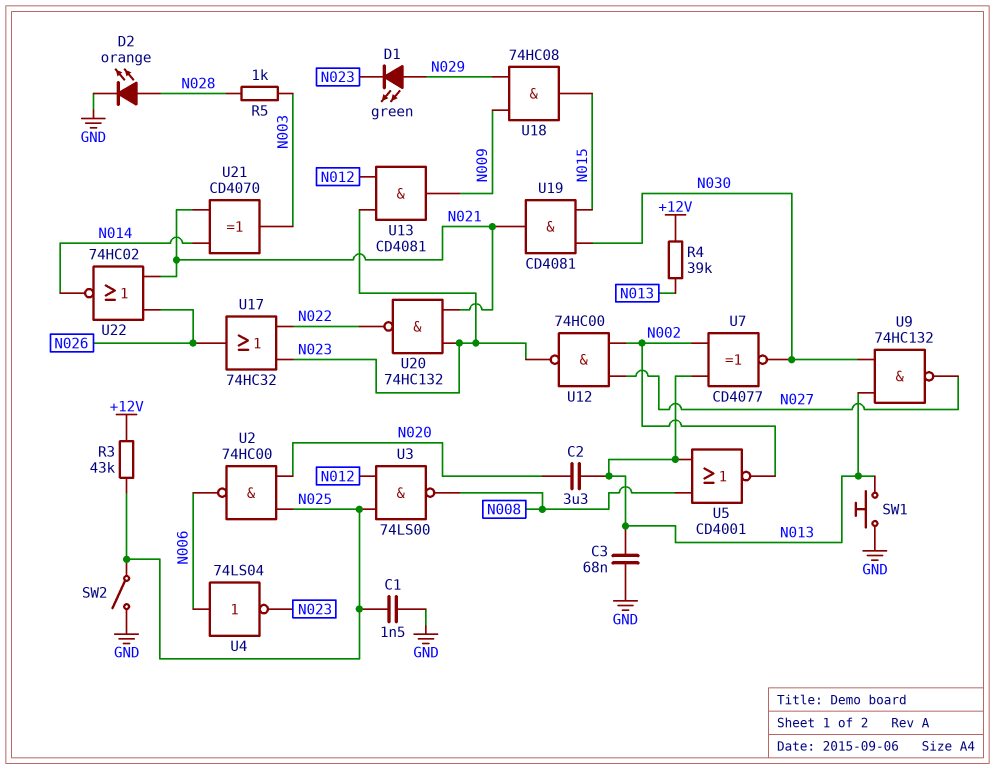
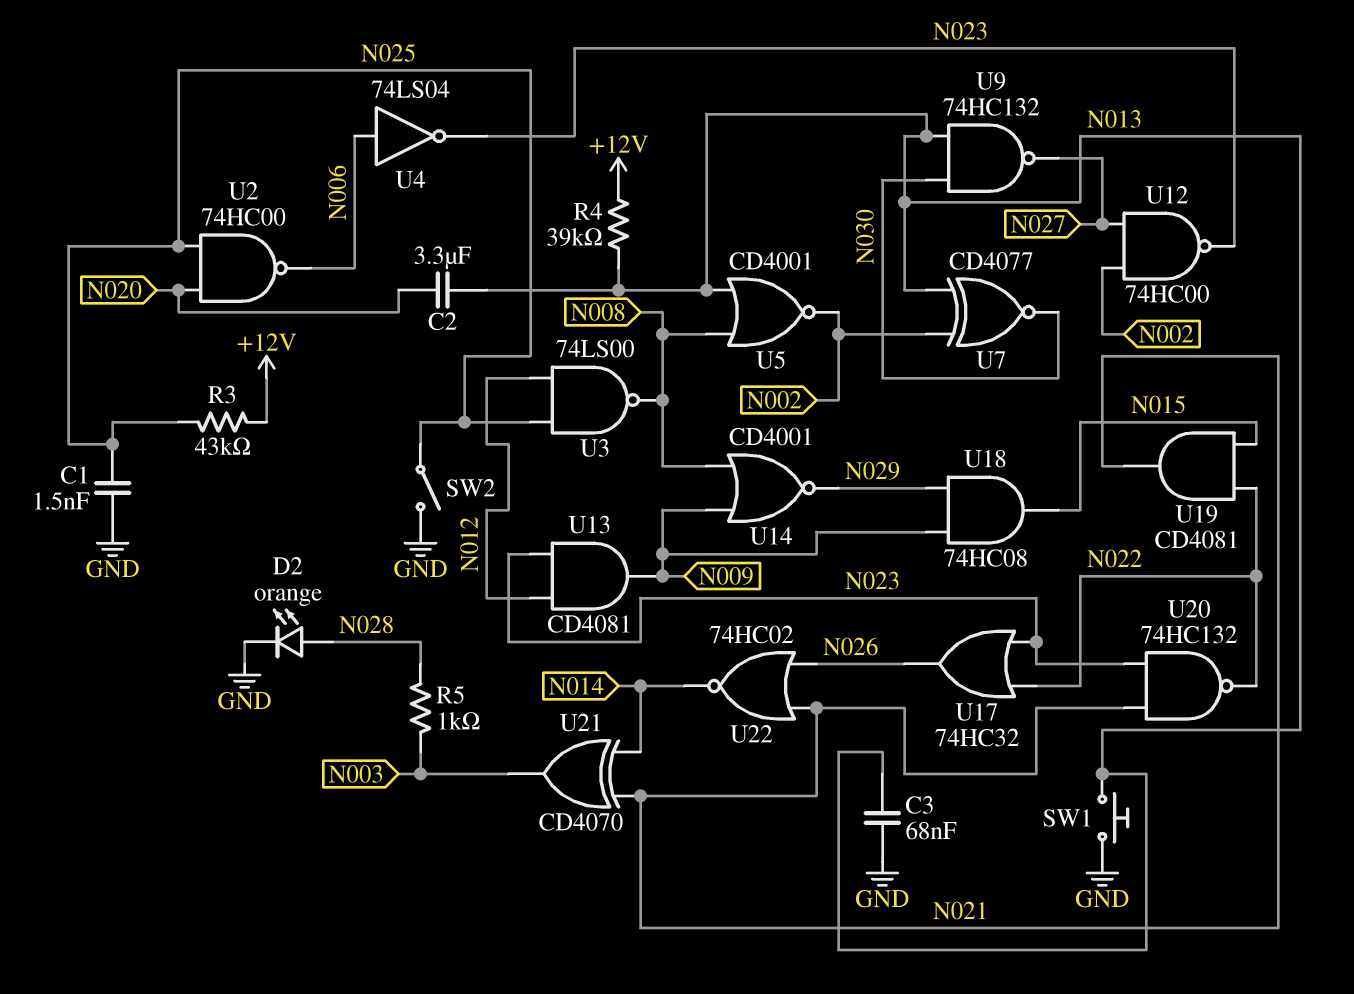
D1: LED green (A N029, K N023) -> none
U14: none -> NOR CD4001 (in N008, in N009, out N029)
U19: AND CD4081 (in N015, in N030, out N021) -> AND CD4081 (in N015, in N022, out N021)

